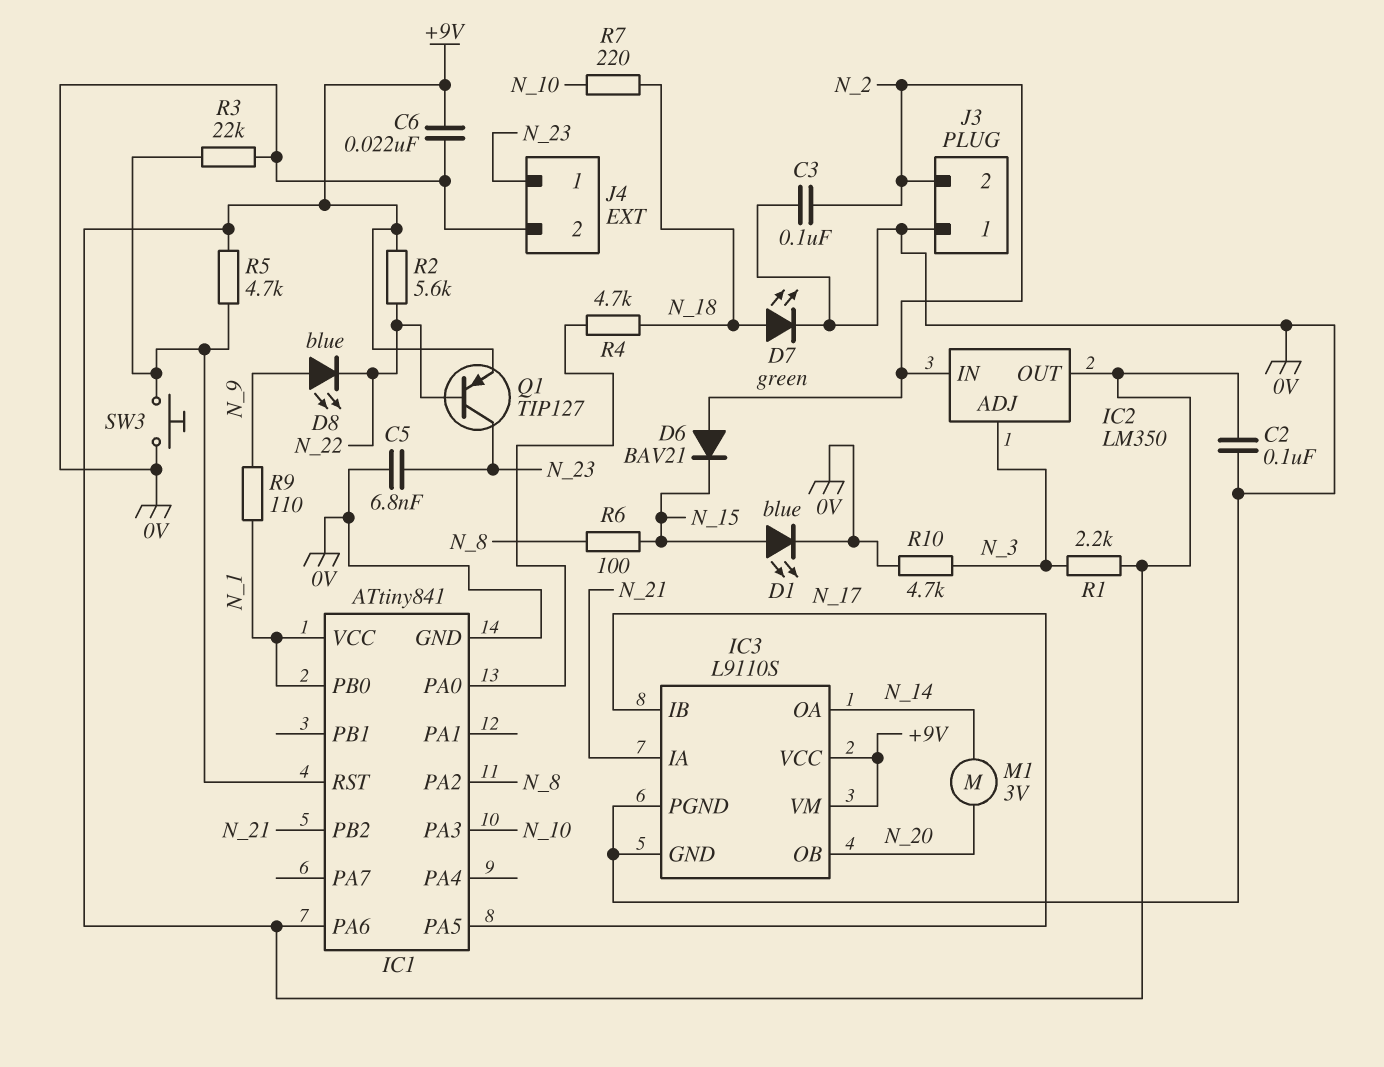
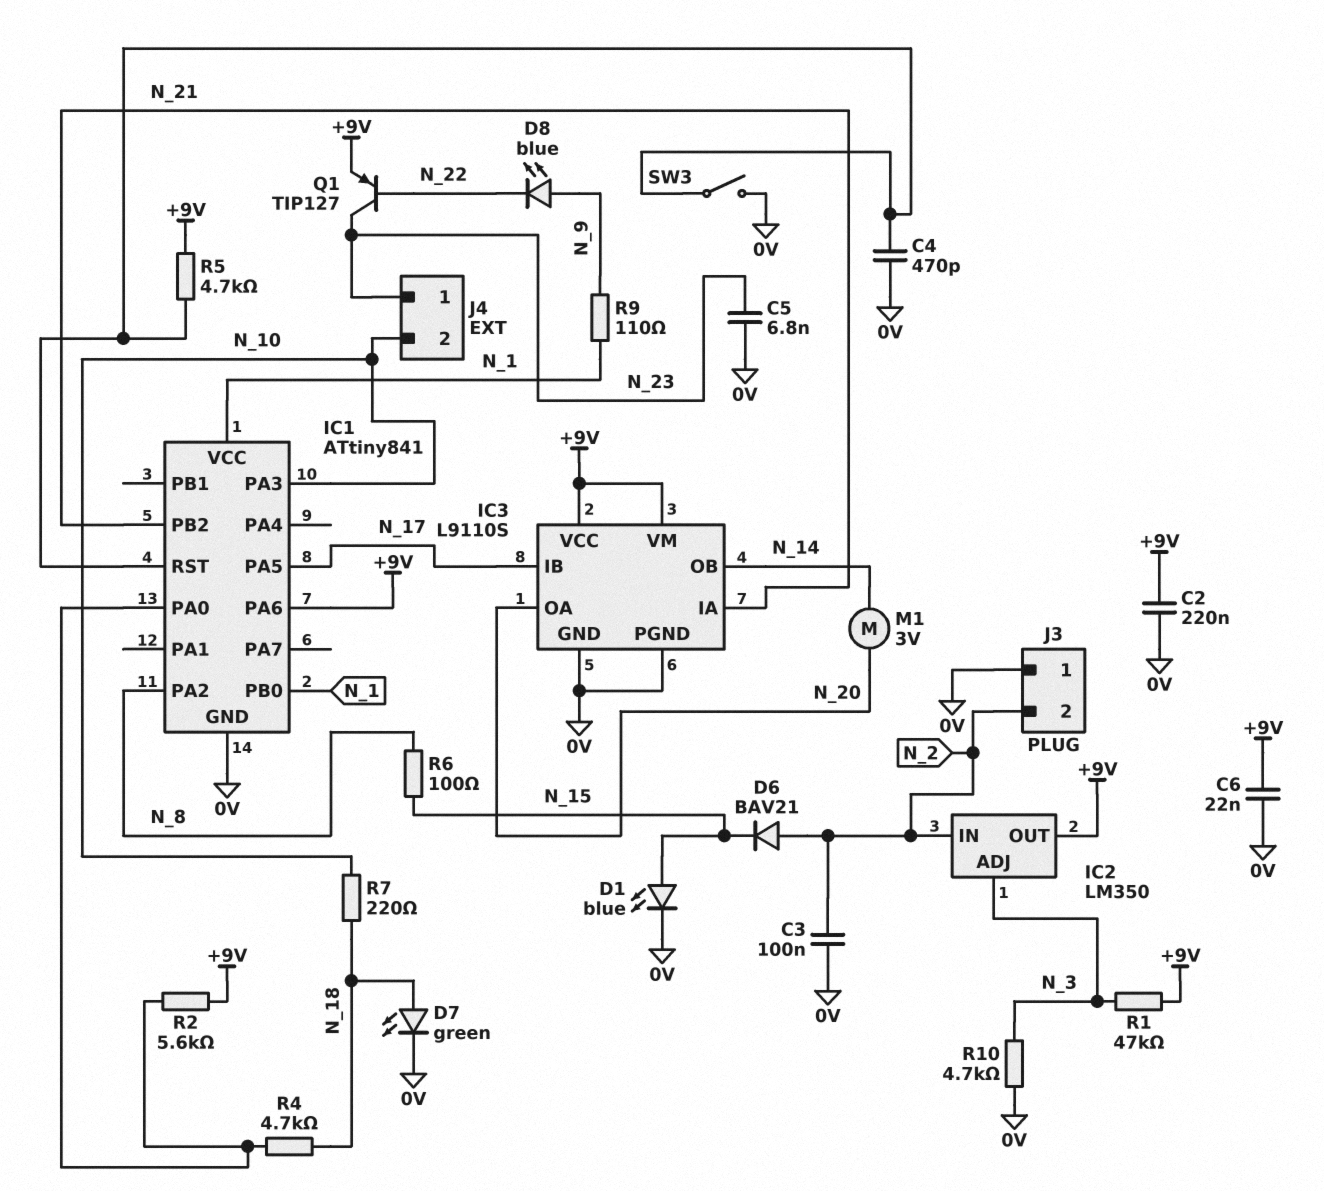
C2: 100nF (+9V, 0V) -> 220nF (+9V, 0V)
C4: none -> 470pF (0V, IC1/RST)
IC3 pin OA: N_14 -> N_20
IC3 pin OB: N_20 -> N_14
J4 pin 2: 0V -> N_10
R1: 2.2k (+9V, N_3) -> 47k (+9V, N_3)
R2: 5.6k (+9V, N_22) -> 5.6k (+9V, IC1/PA0)
R3: 22k (0V, IC1/RST) -> none
SW3: button (0V, IC1/RST) -> switch (0V, IC1/RST)

